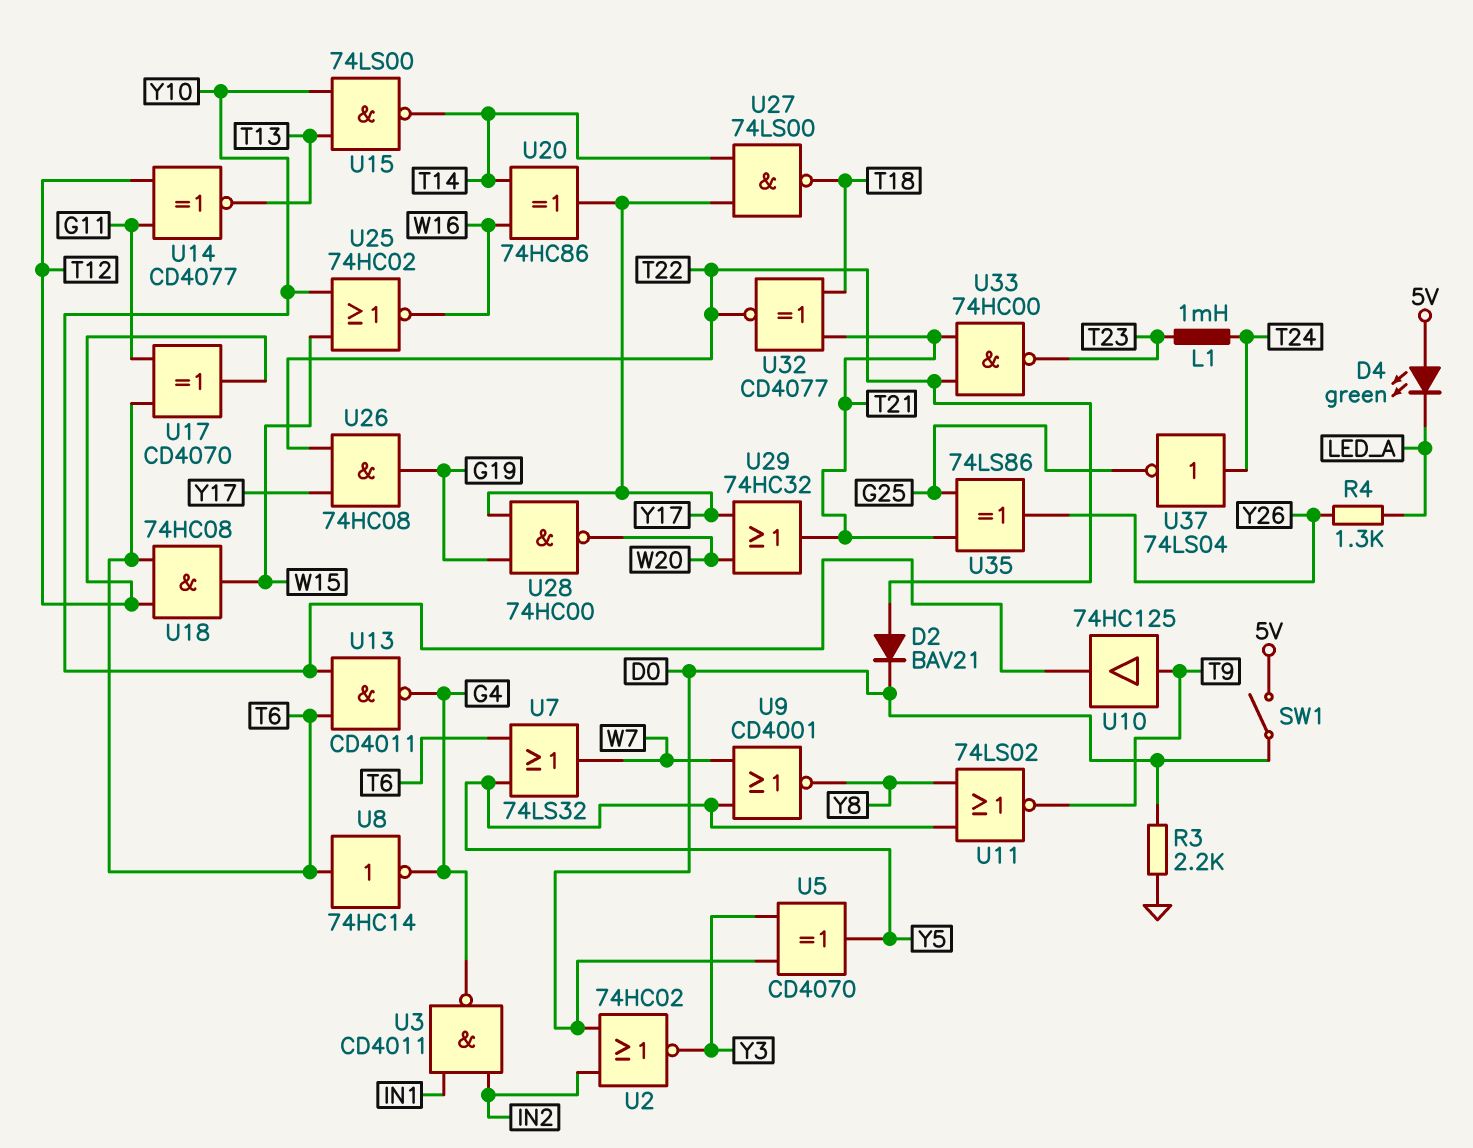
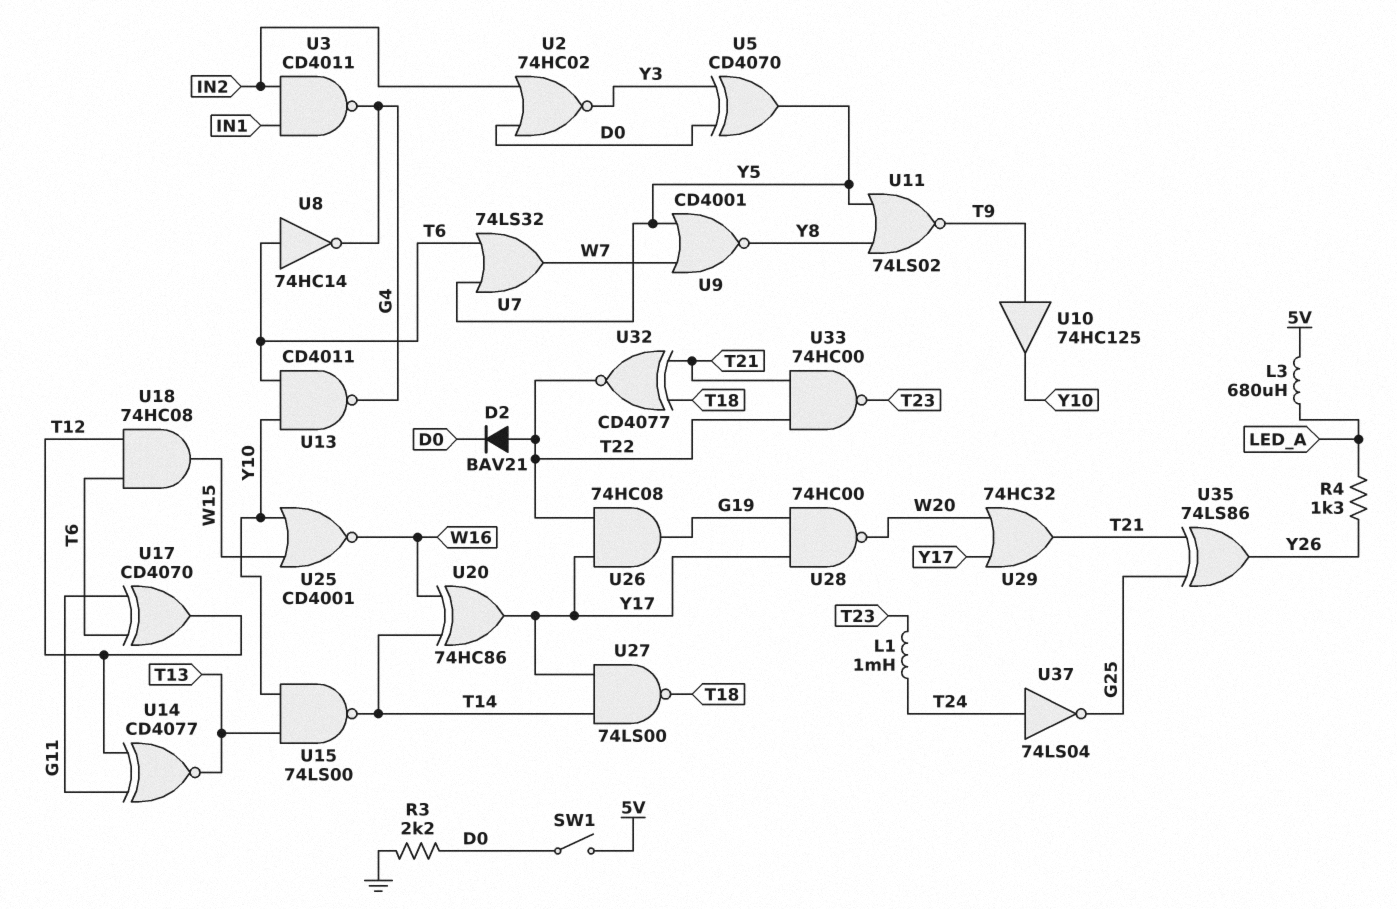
D4: LED green (A 5V, K LED_A) -> none
L3: none -> 680uH (5V, LED_A)
U25: NOR 74HC02 (in W15, in Y10, out W16) -> NOR CD4001 (in W15, in Y10, out W16)

